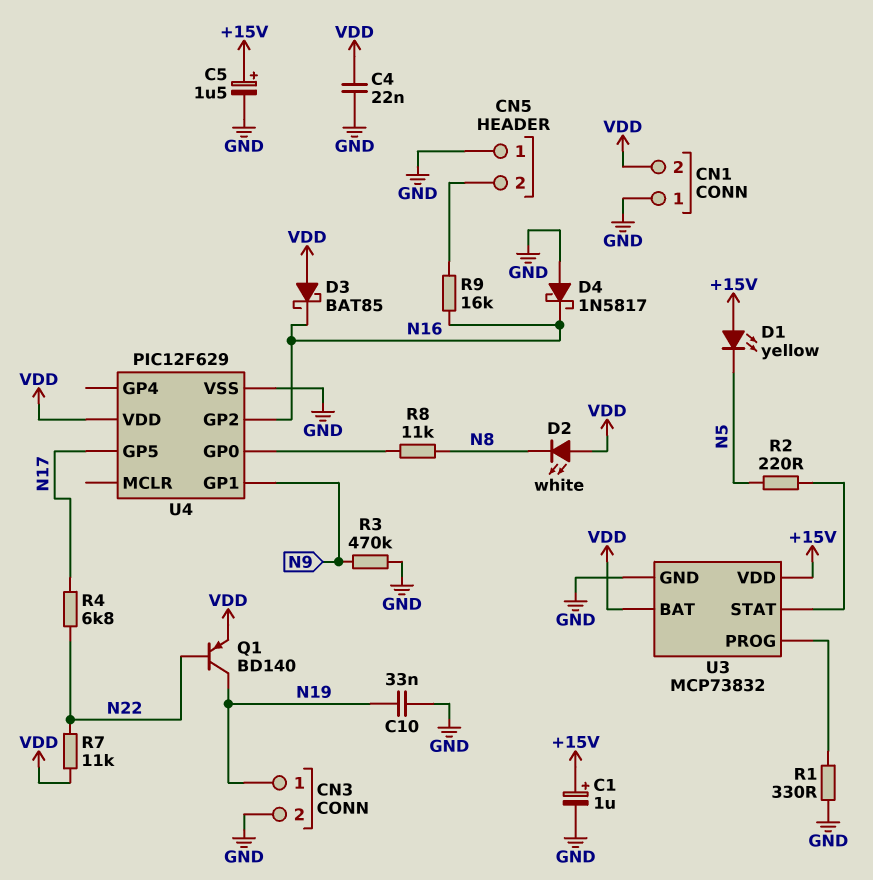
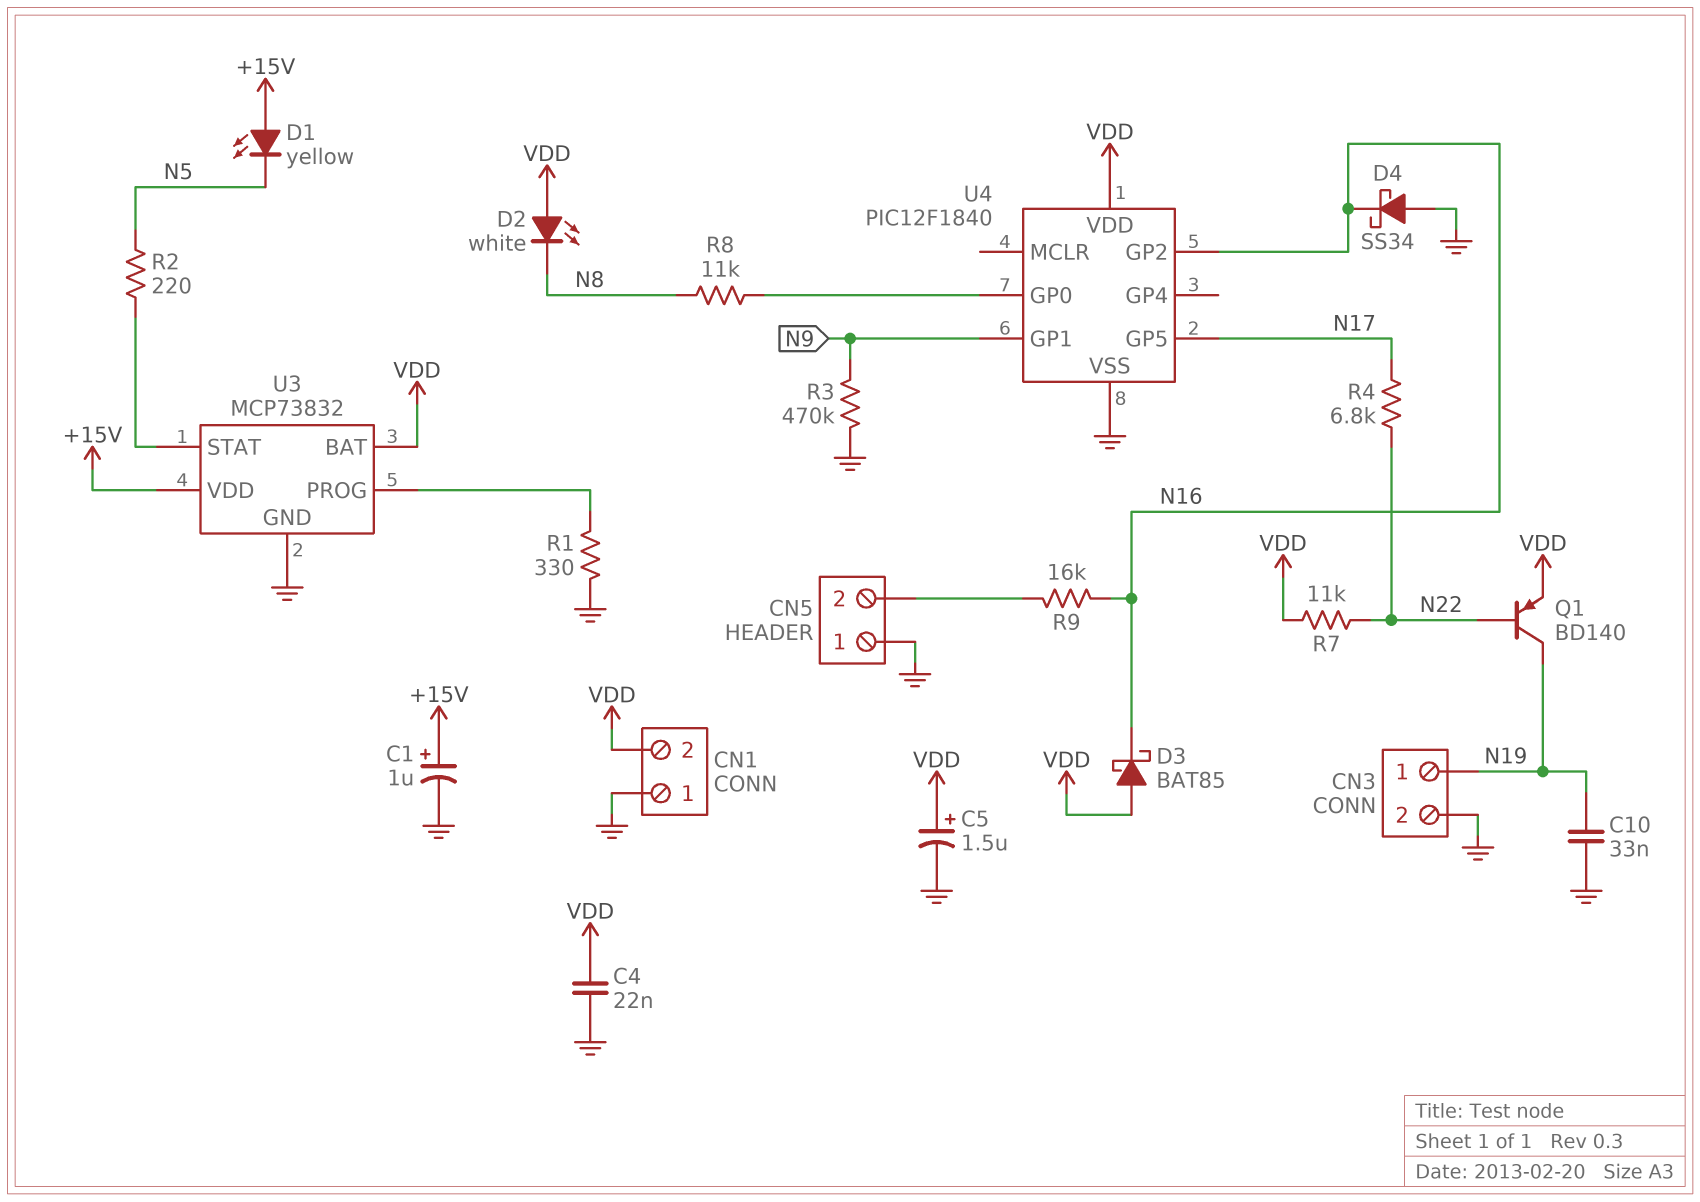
C5: 1.5uF (plus +15V, minus GND) -> 1.5uF (plus VDD, minus GND)
D4: schottky 1N5817 (A GND, K N16) -> schottky SS34 (A GND, K N16)
U4: PIC12F629 -> PIC12F1840

